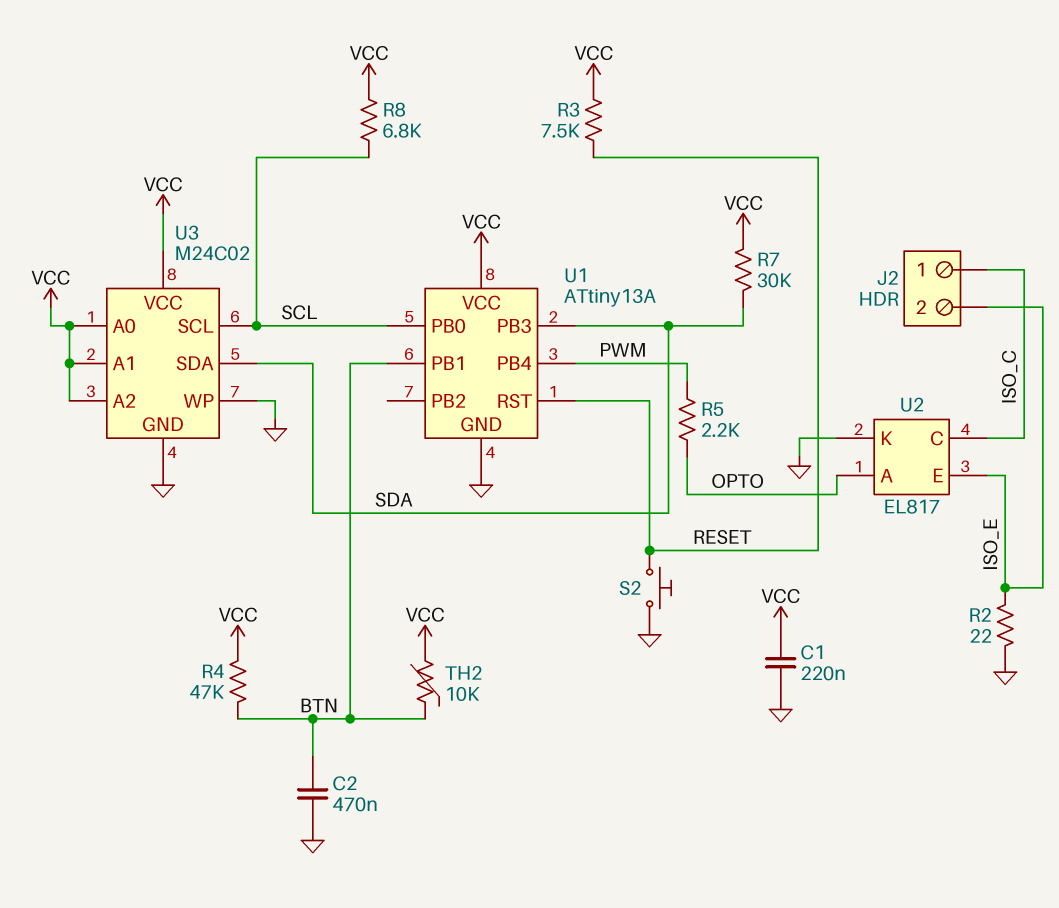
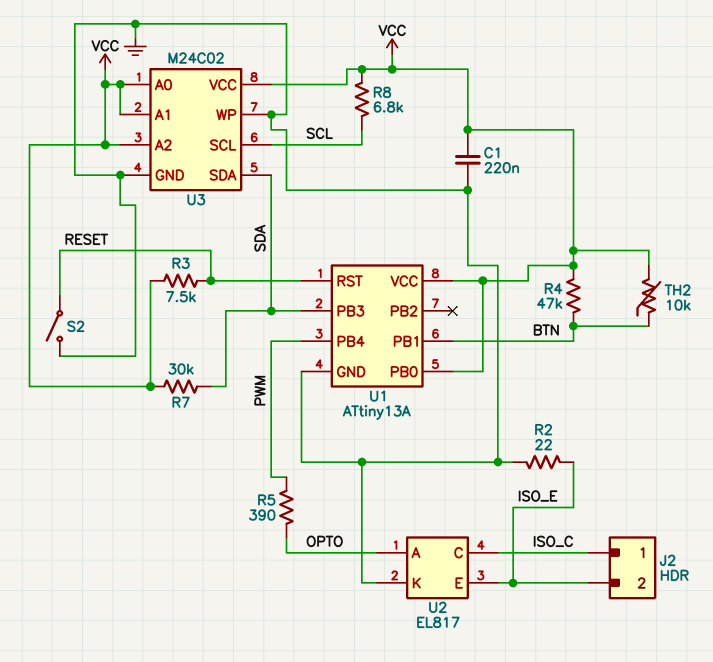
C2: 470nF (BTN, GND) -> none
R5: 2.2k (OPTO, PWM) -> 390 (OPTO, PWM)
S2: button (GND, RESET) -> switch (GND, RESET)
U1 pin PB0: SCL -> VCC

